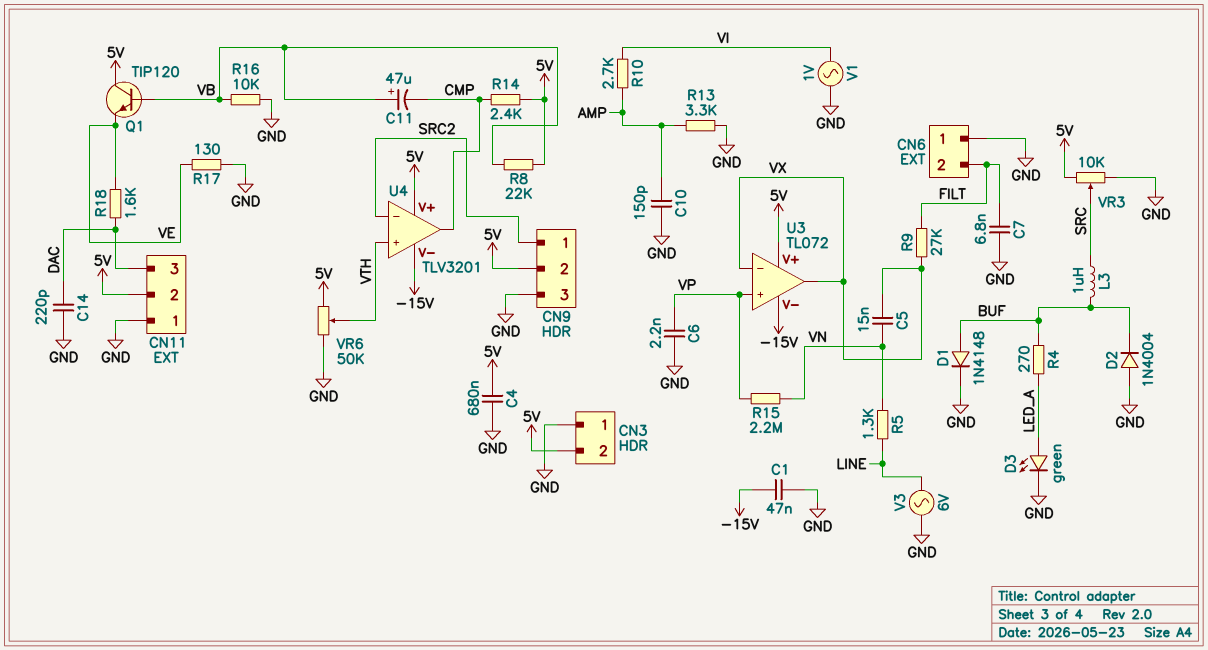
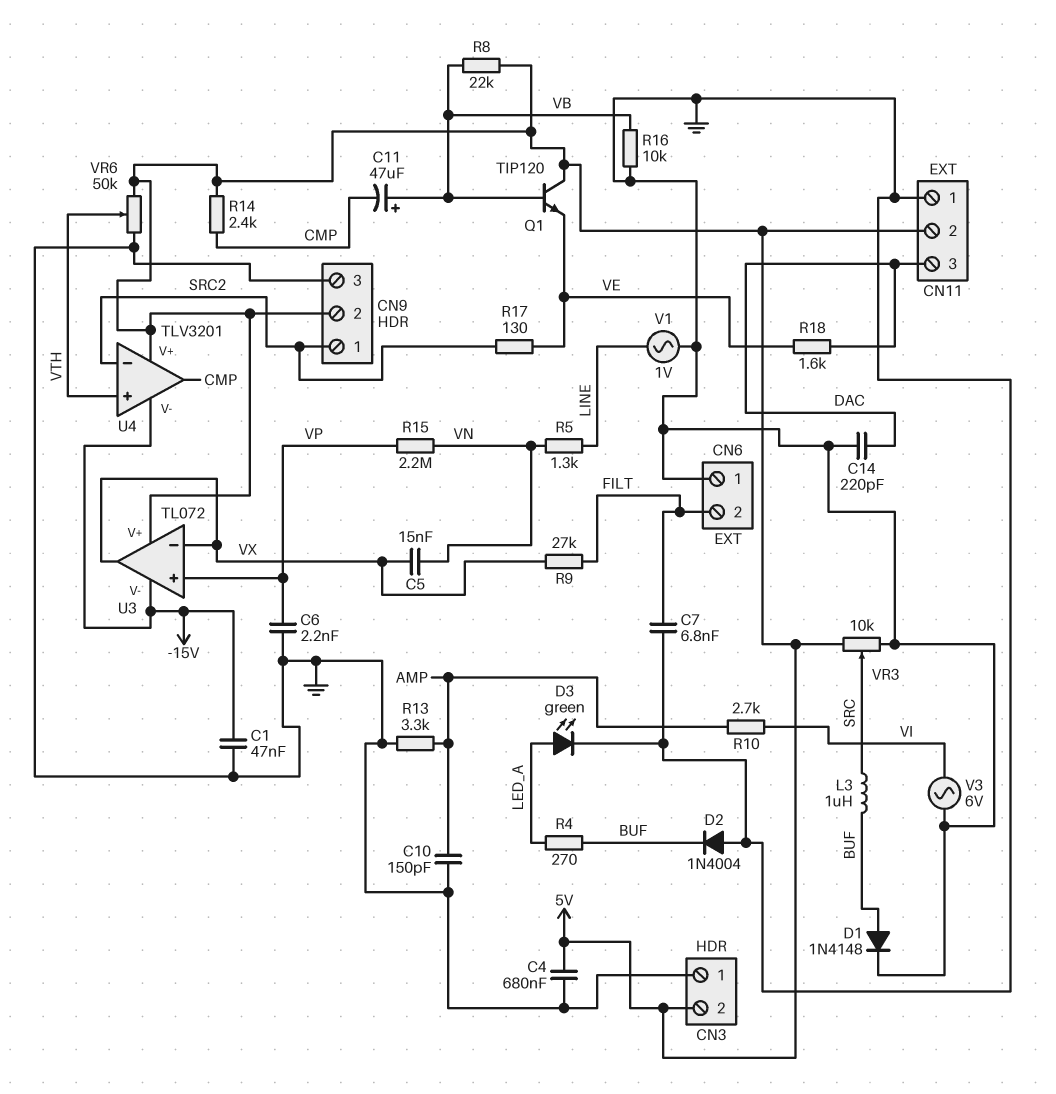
R17: 130 (GND, VE) -> 130 (SRC2, VE)
V1: AC 1V (GND, VI) -> AC 1V (GND, LINE)
V3: AC 6V (GND, LINE) -> AC 6V (GND, VI)

